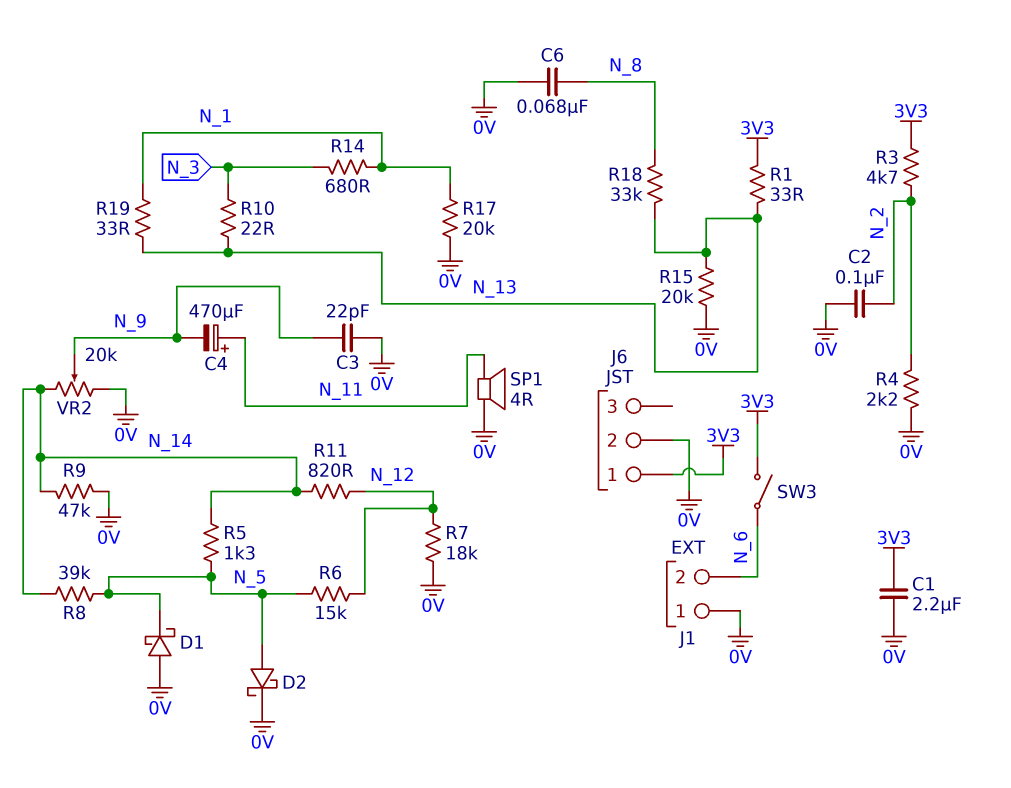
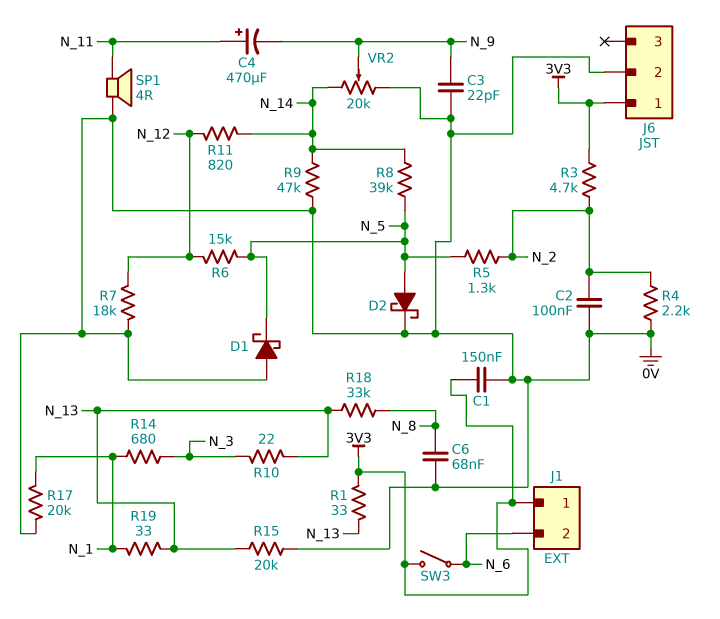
C1: 2.2uF (0V, 3V3) -> 150nF (0V, 3V3)
J1 pin 1: 0V -> 3V3
R5: 1.3k (N_5, N_14) -> 1.3k (N_2, N_5)

